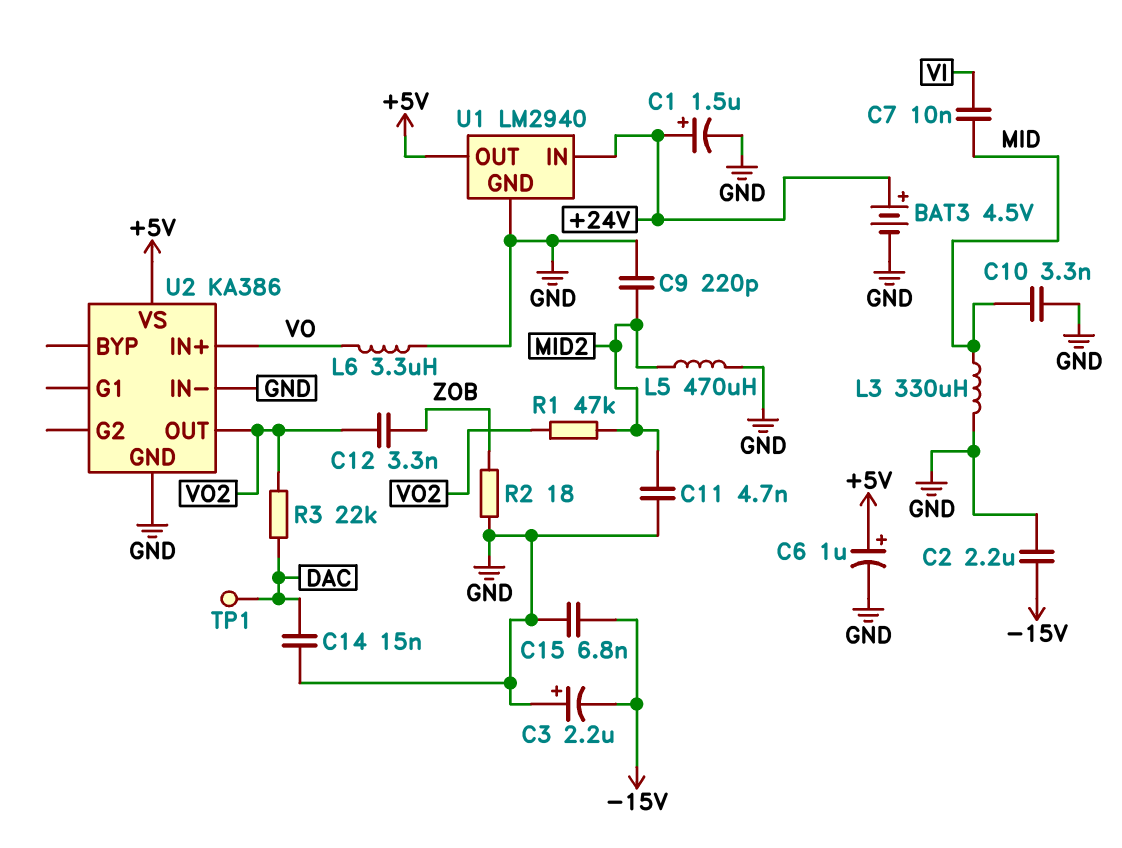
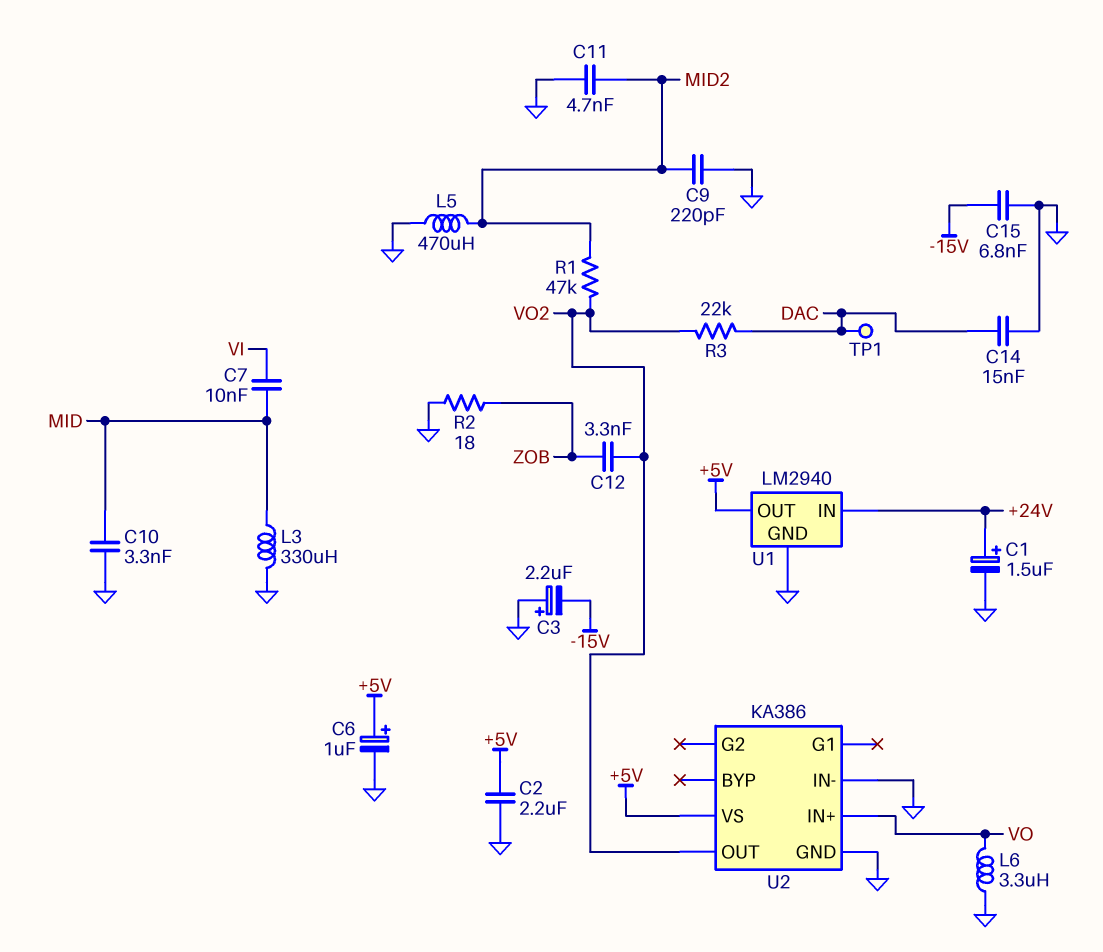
BAT3: 4.5V (plus +24V, minus GND) -> none
C2: 2.2uF (-15V, GND) -> 2.2uF (+5V, GND)

